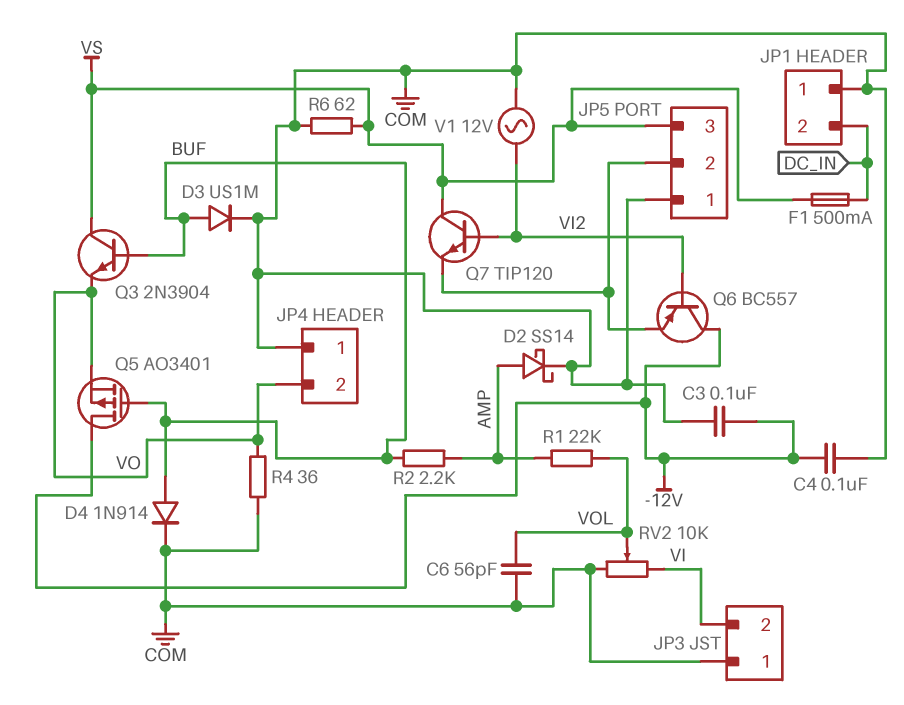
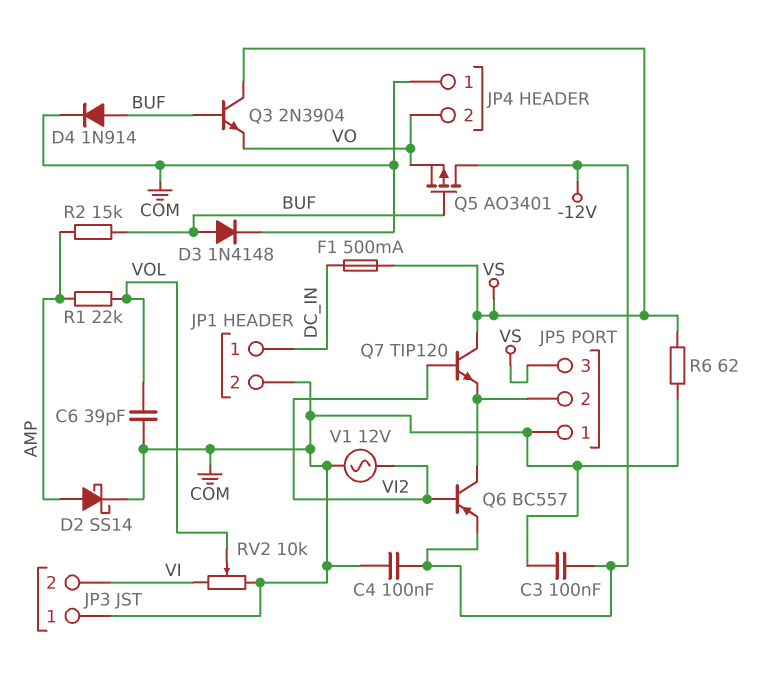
C6: 56pF (COM, VOL) -> 39pF (COM, VOL)
D3: diode US1M (A BUF, K COM) -> diode 1N4148 (A BUF, K COM)
JP1 pin 1: COM -> DC_IN
JP1 pin 2: DC_IN -> COM
Q6: PNP BC557 (B VI2, C -12V, E JP5/2) -> PNP BC557 (B VI2, C JP5/2, E -12V)
R2: 2.2k (AMP, BUF) -> 15k (AMP, BUF)
R4: 36 (COM, VO) -> none

